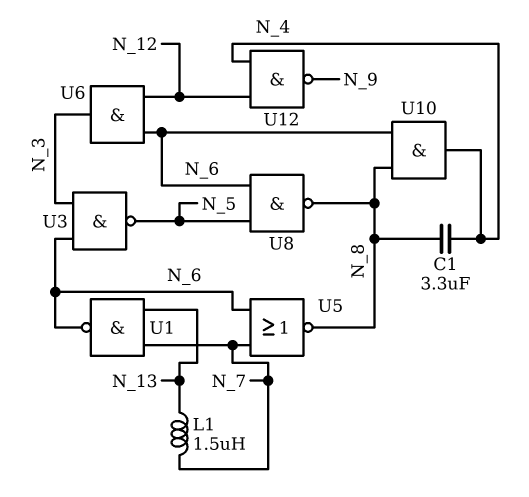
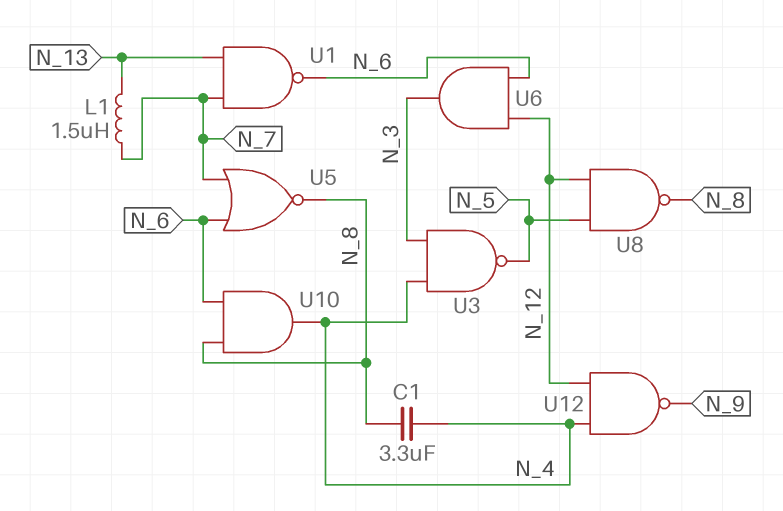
U3: NAND (in N_3, in N_6, out N_5) -> NAND (in N_3, in N_4, out N_5)
U8: NAND (in N_5, in N_6, out N_8) -> NAND (in N_5, in N_12, out N_8)

